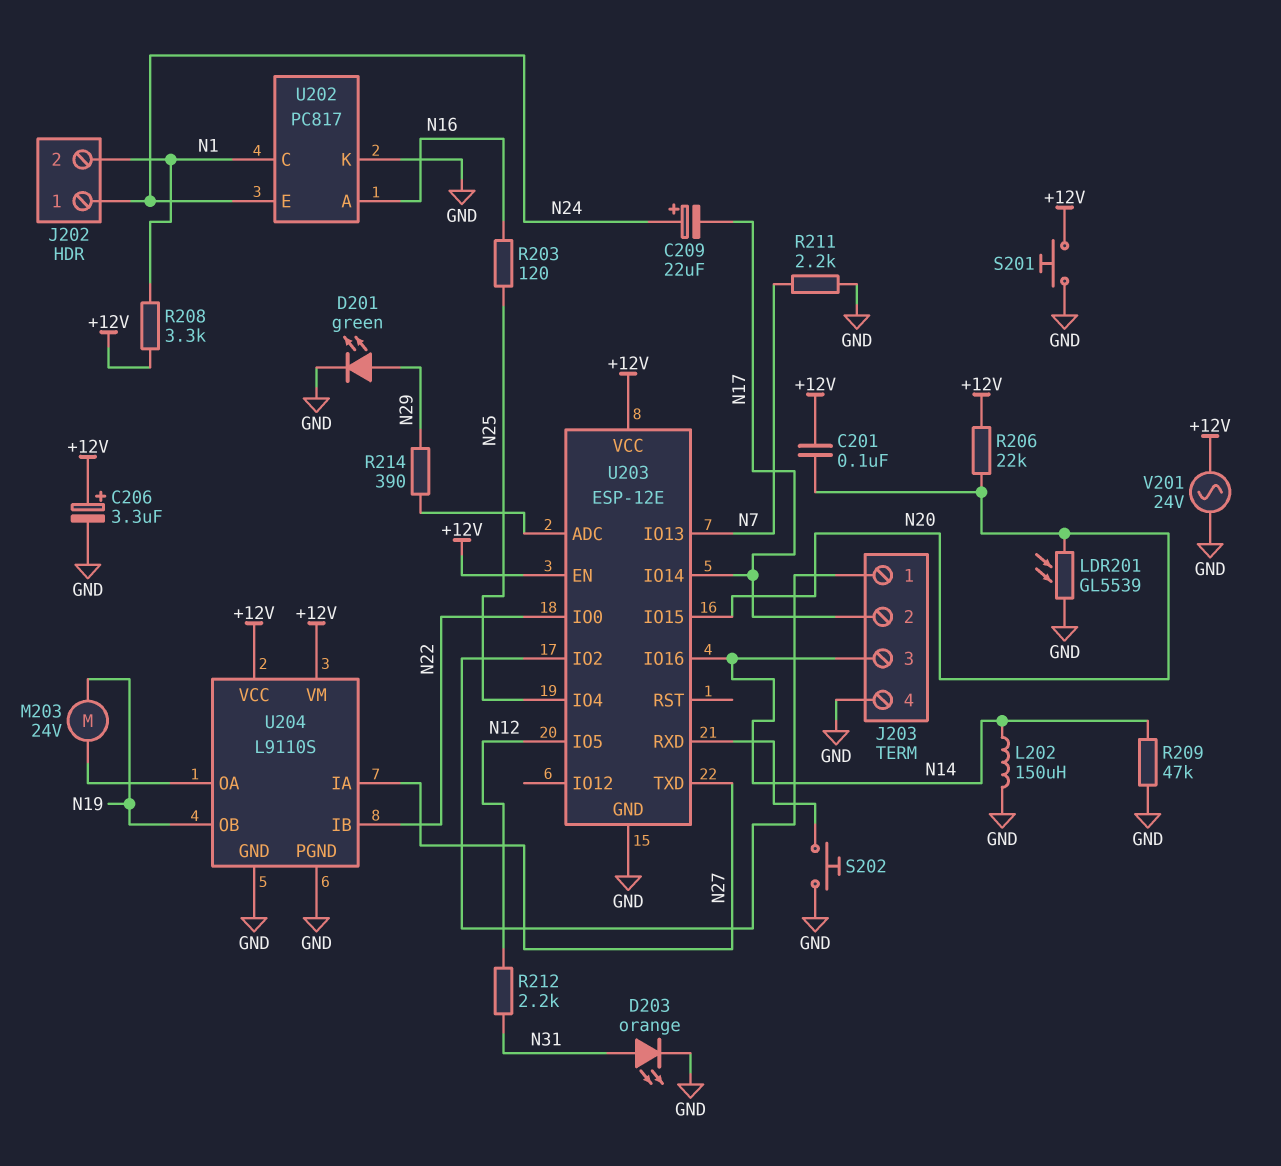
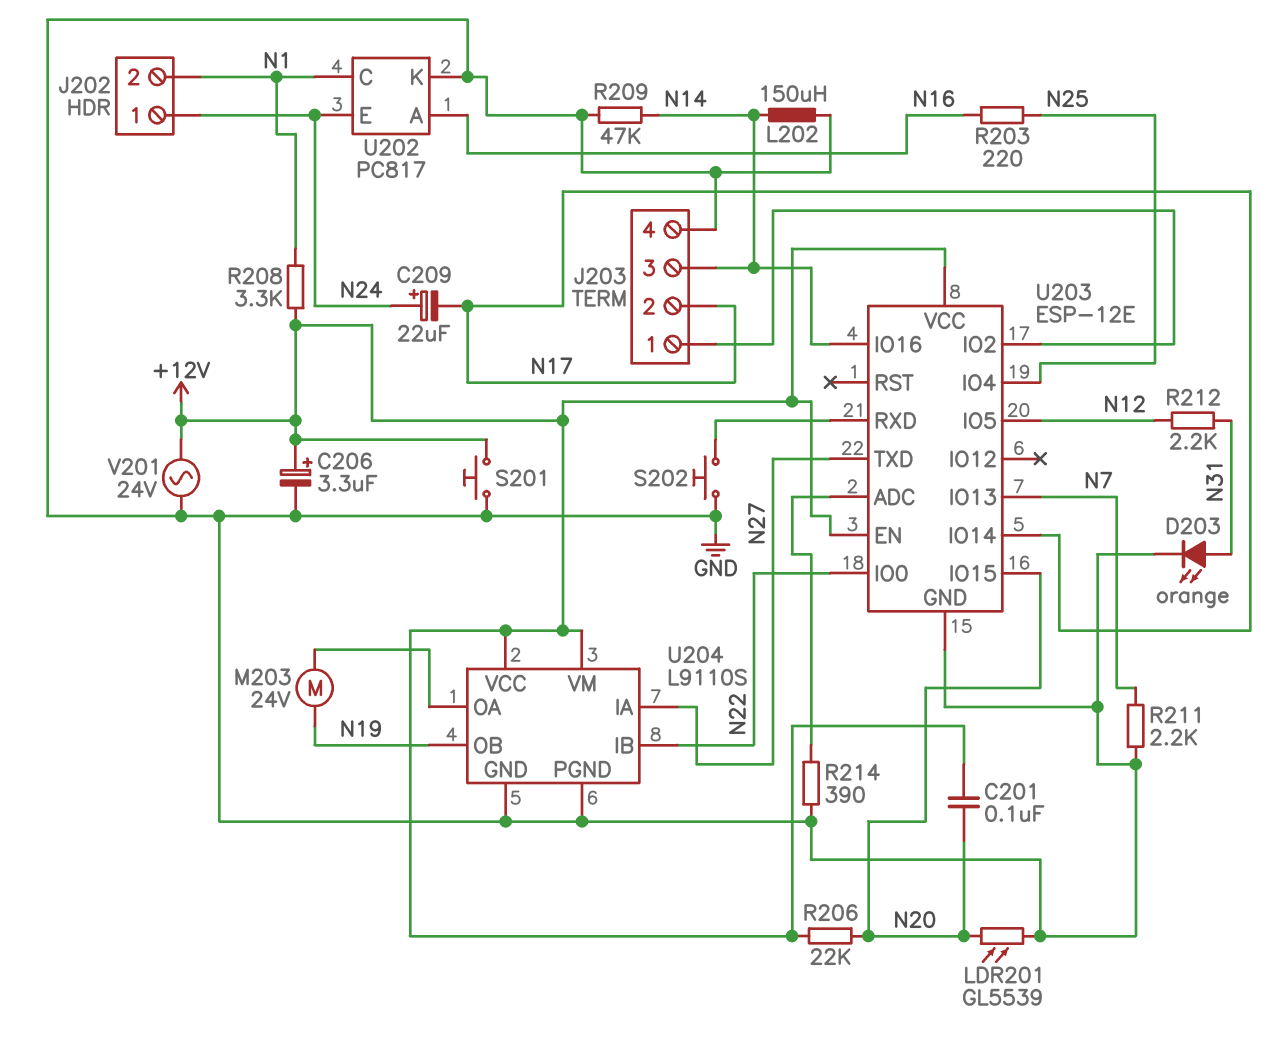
D201: LED green (A N29, K GND) -> none
R203: 120 (N16, N25) -> 220 (N16, N25)
R214: 390 (N29, U203/ADC) -> 390 (GND, U203/ADC)

